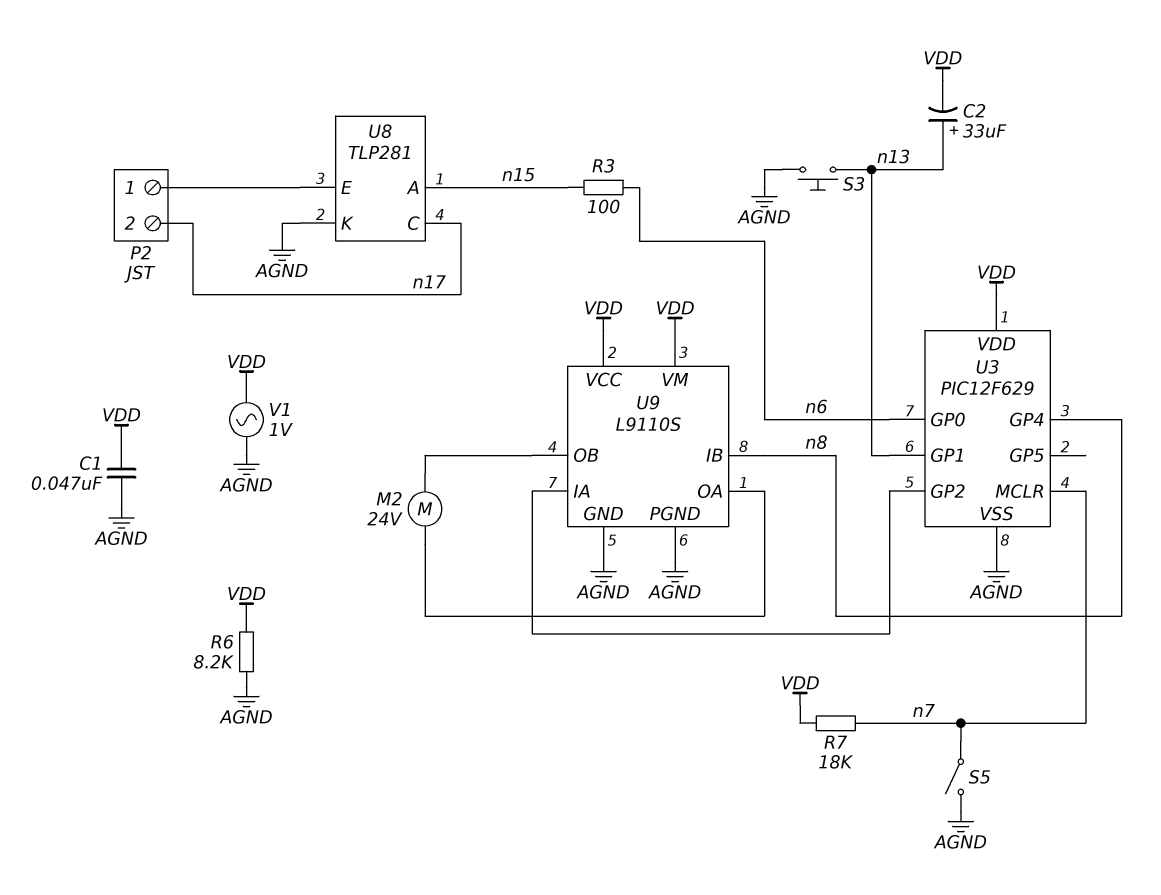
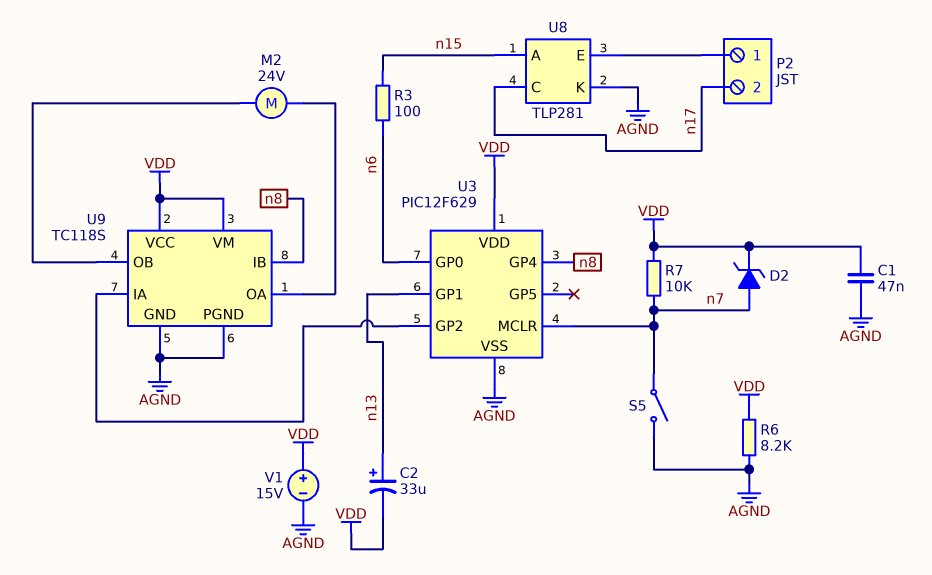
D2: none -> zener (A n7, K VDD)
R7: 18k (VDD, n7) -> 10k (VDD, n7)
S3: button (AGND, n13) -> none
U9: L9110S -> TC118S
V1: AC 1V (AGND, VDD) -> 15V (plus VDD, minus AGND)

